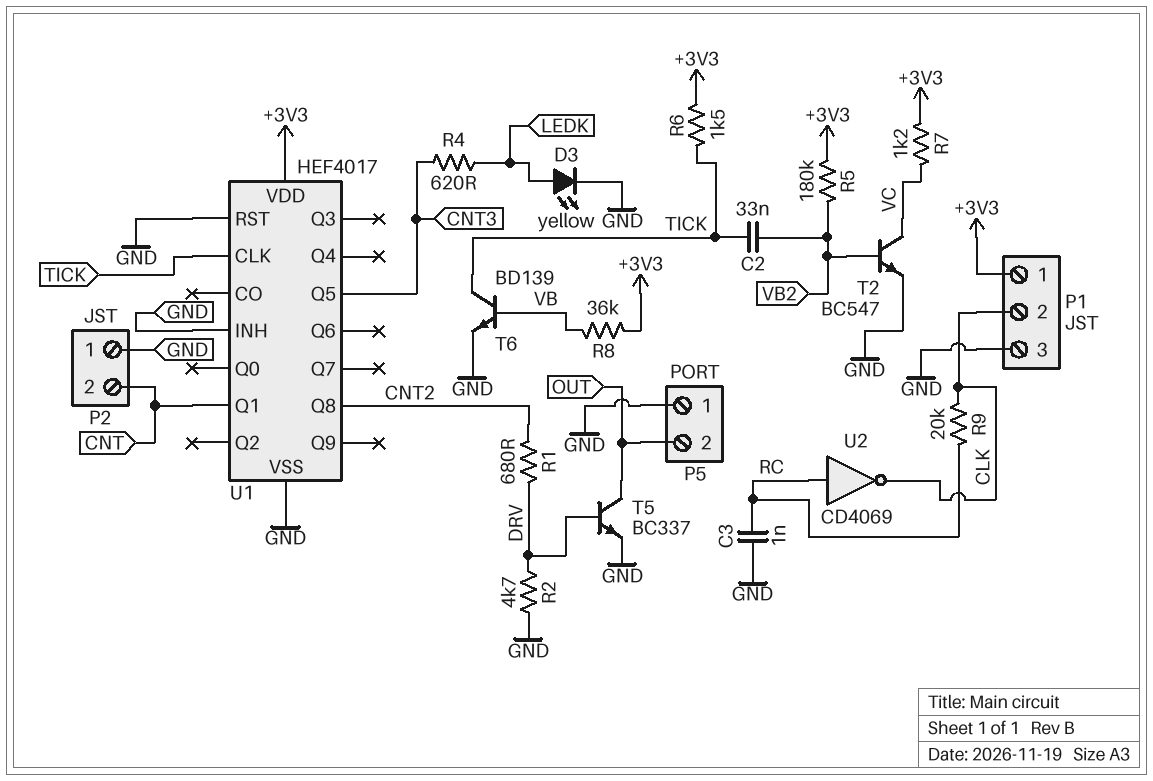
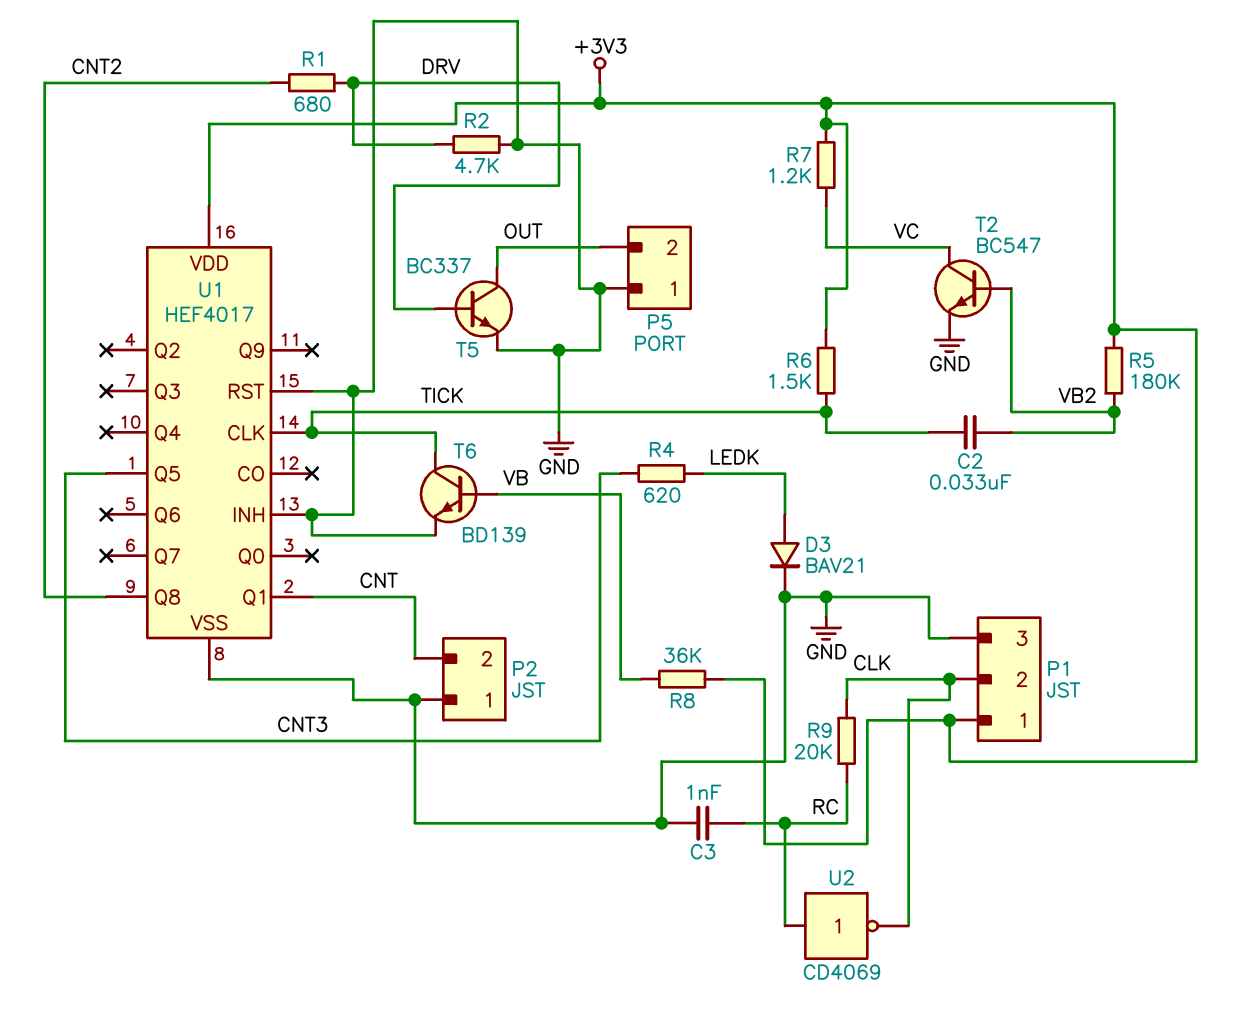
D3: LED yellow (A LEDK, K GND) -> diode BAV21 (A LEDK, K GND)

